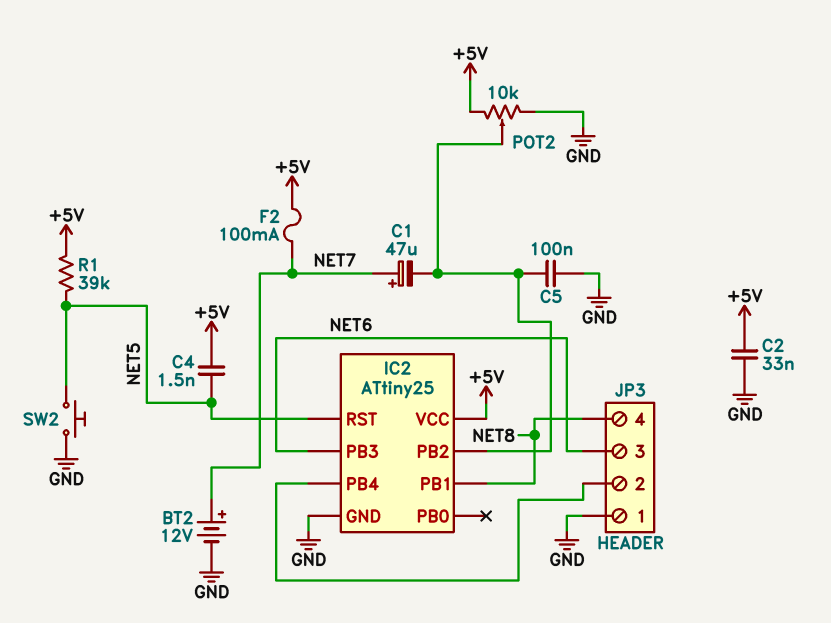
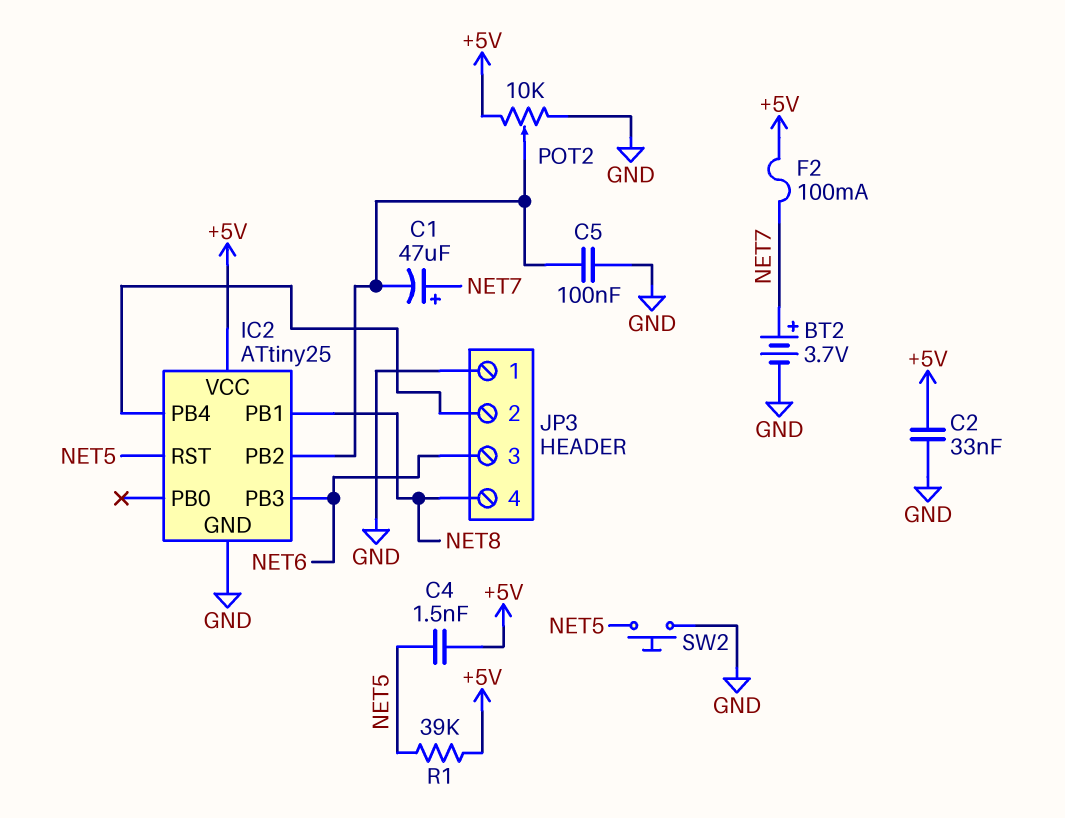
BT2: 12V (plus NET7, minus GND) -> 3.7V (plus NET7, minus GND)

